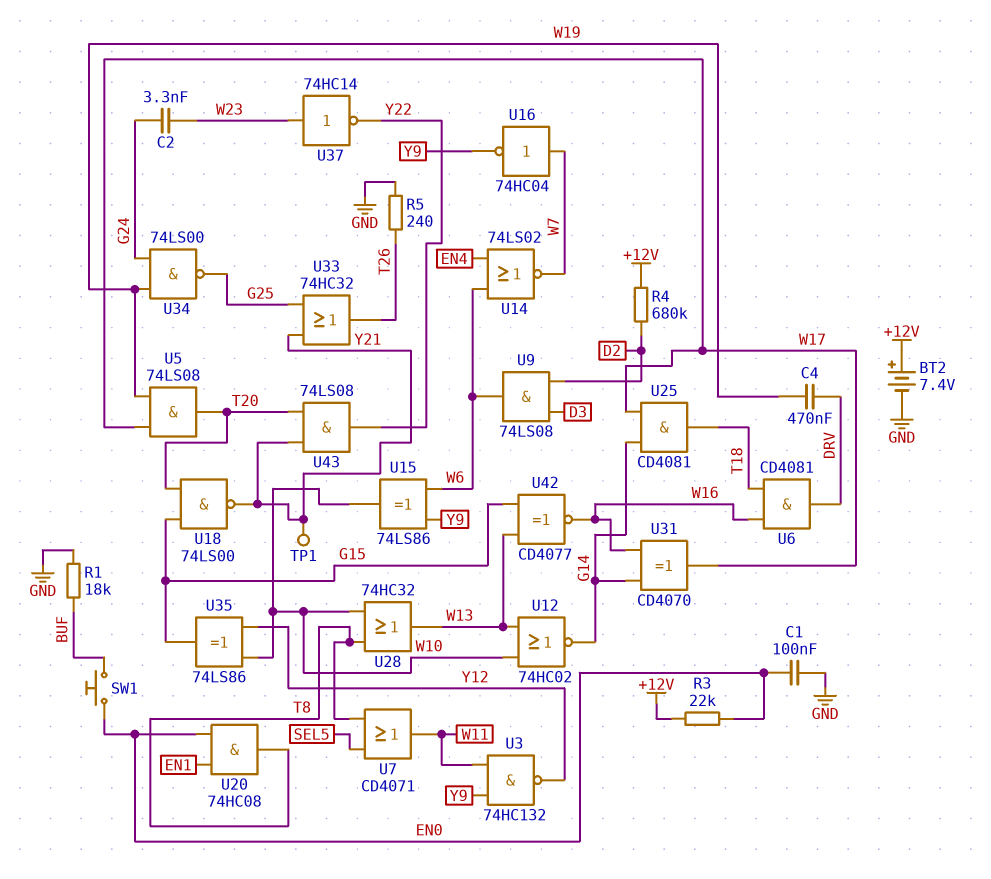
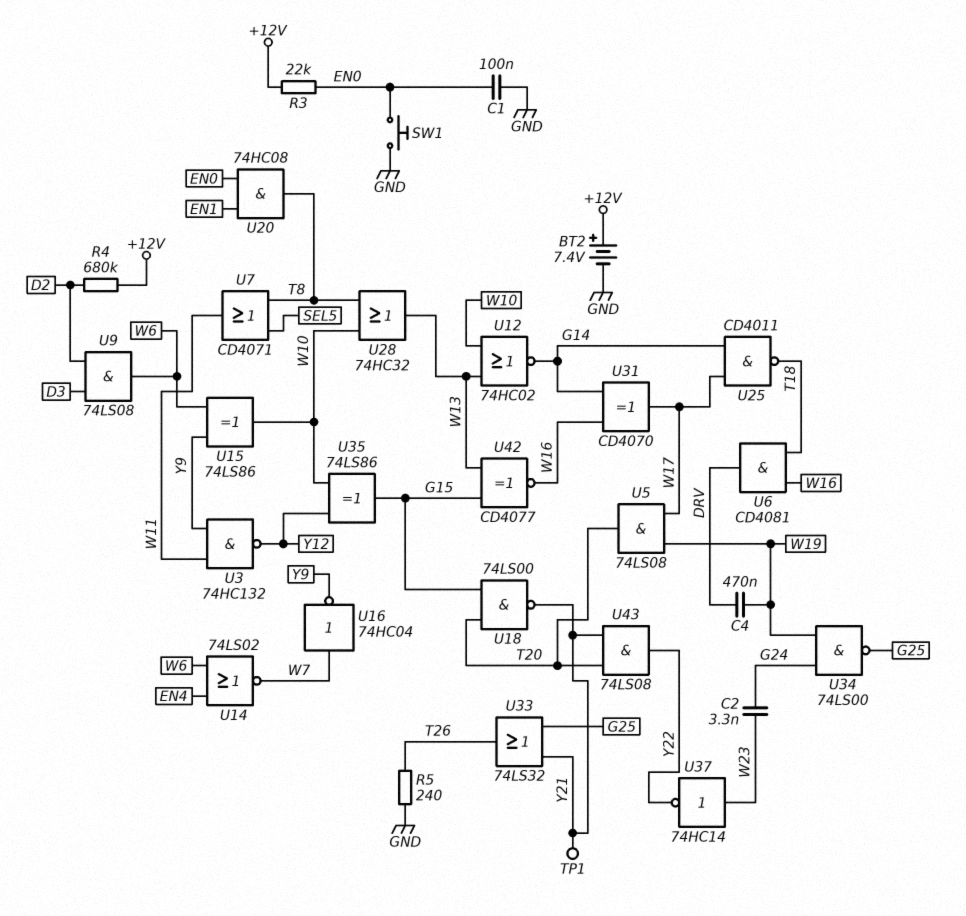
R1: 18k (BUF, GND) -> none
SW1: button (BUF, EN0) -> button (EN0, GND)
U25: AND CD4081 (in G14, in W17, out T18) -> NAND CD4011 (in G14, in W17, out T18)
U33: OR 74HC32 (in G25, in Y21, out T26) -> OR 74LS32 (in G25, in Y21, out T26)

